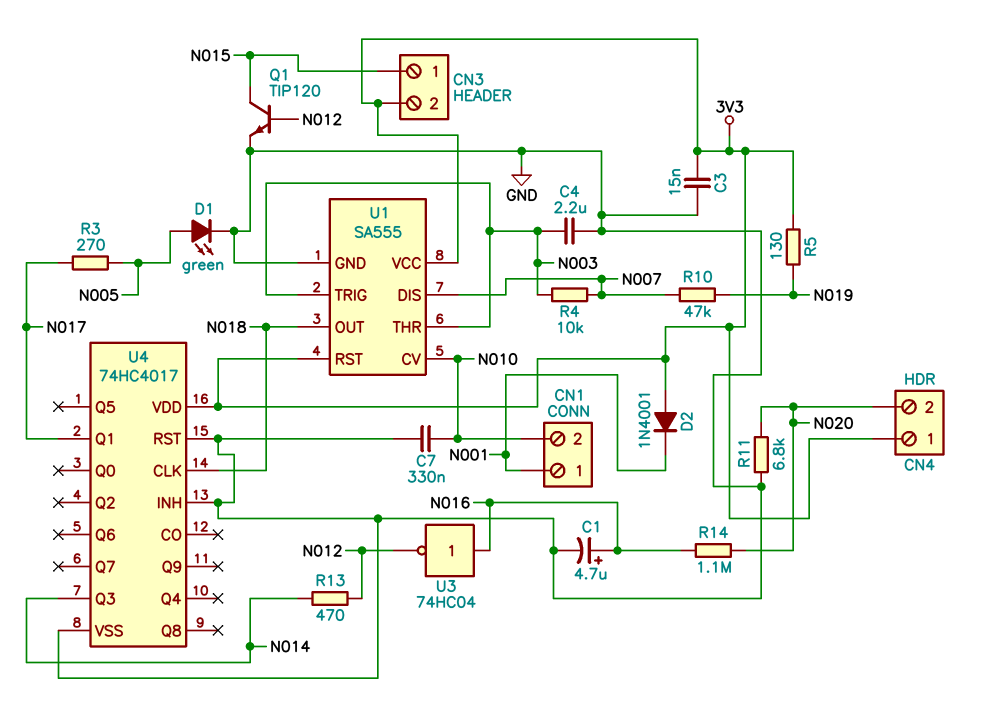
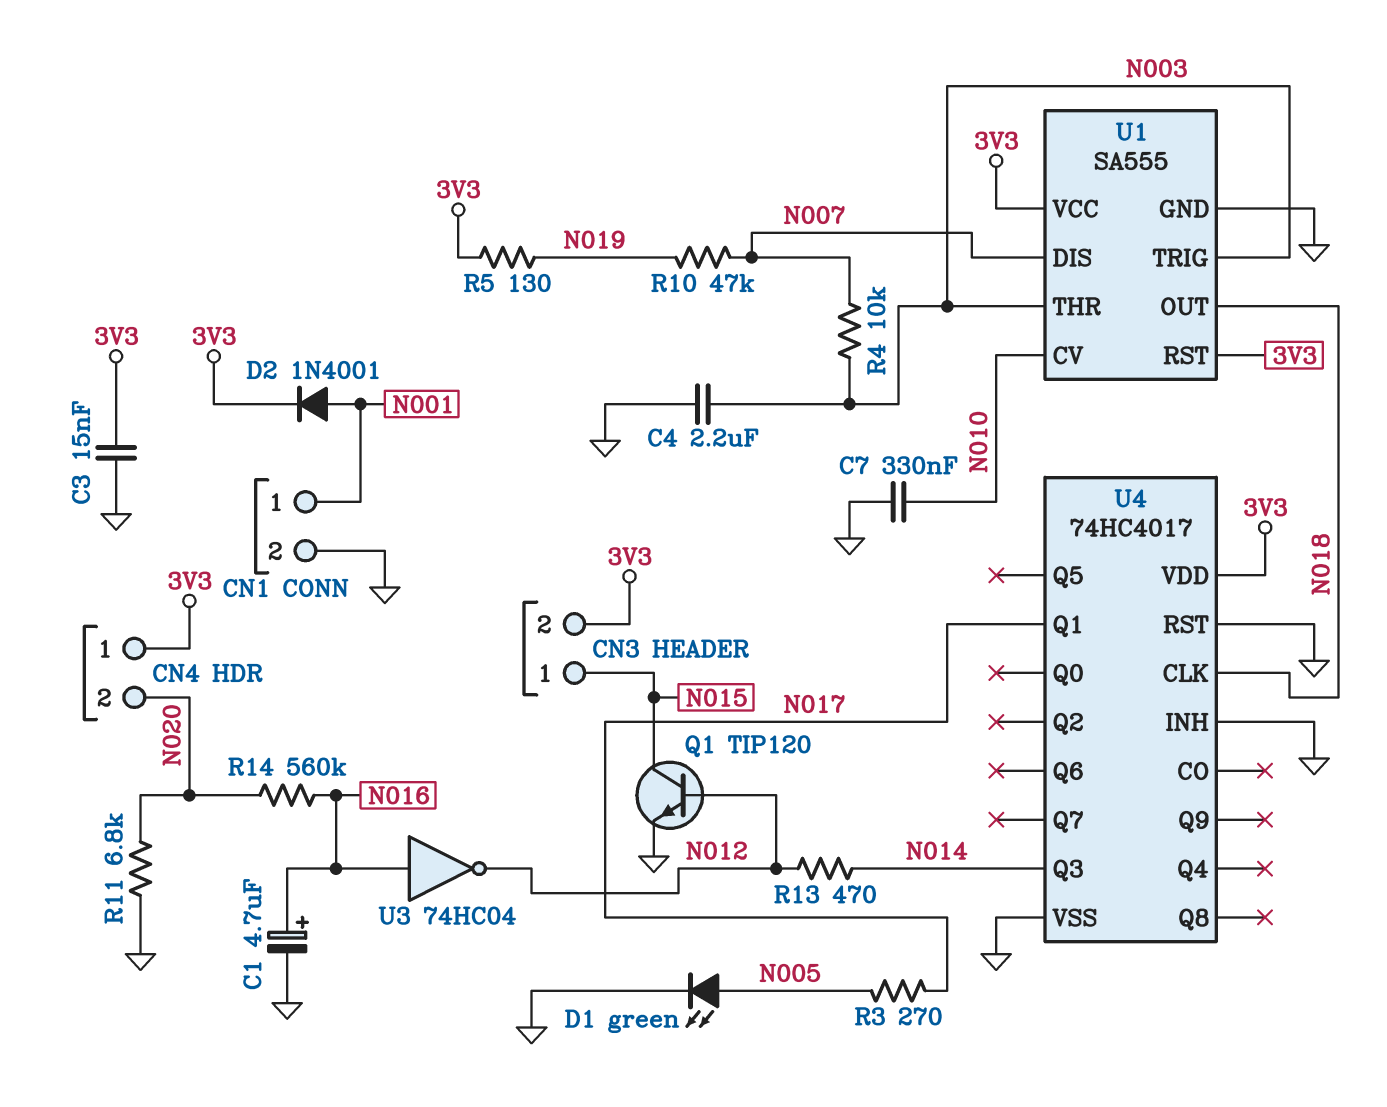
CN1 pin 2: N010 -> GND
D2: diode 1N4001 (A 3V3, K N001) -> diode 1N4001 (A N001, K 3V3)
R14: 1.1M (N016, N020) -> 560k (N016, N020)

